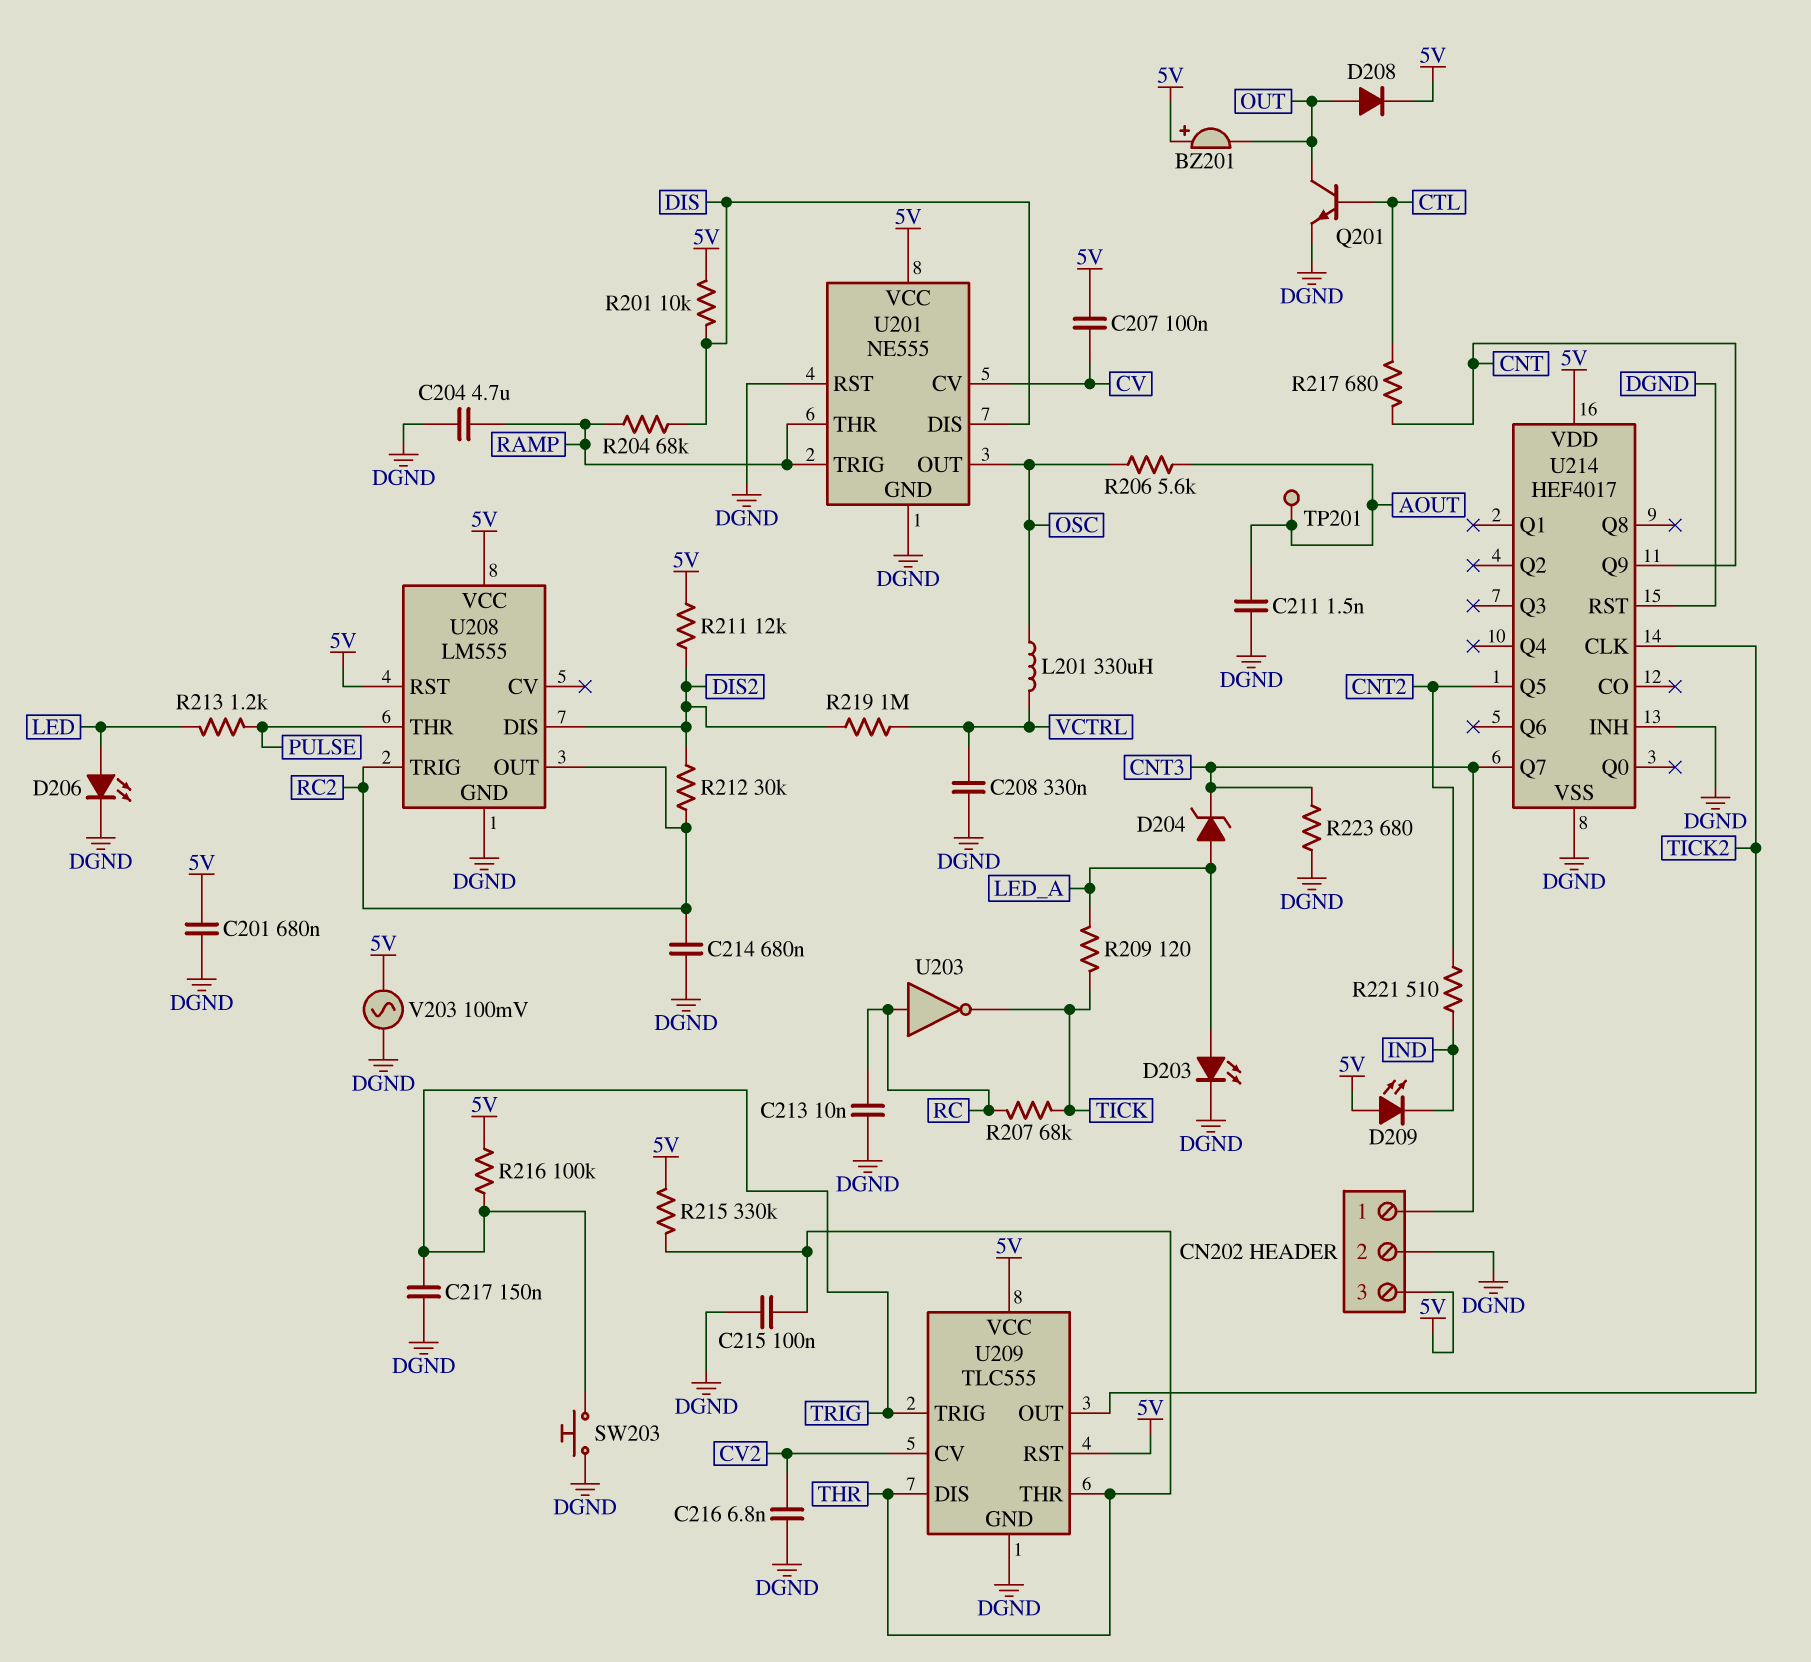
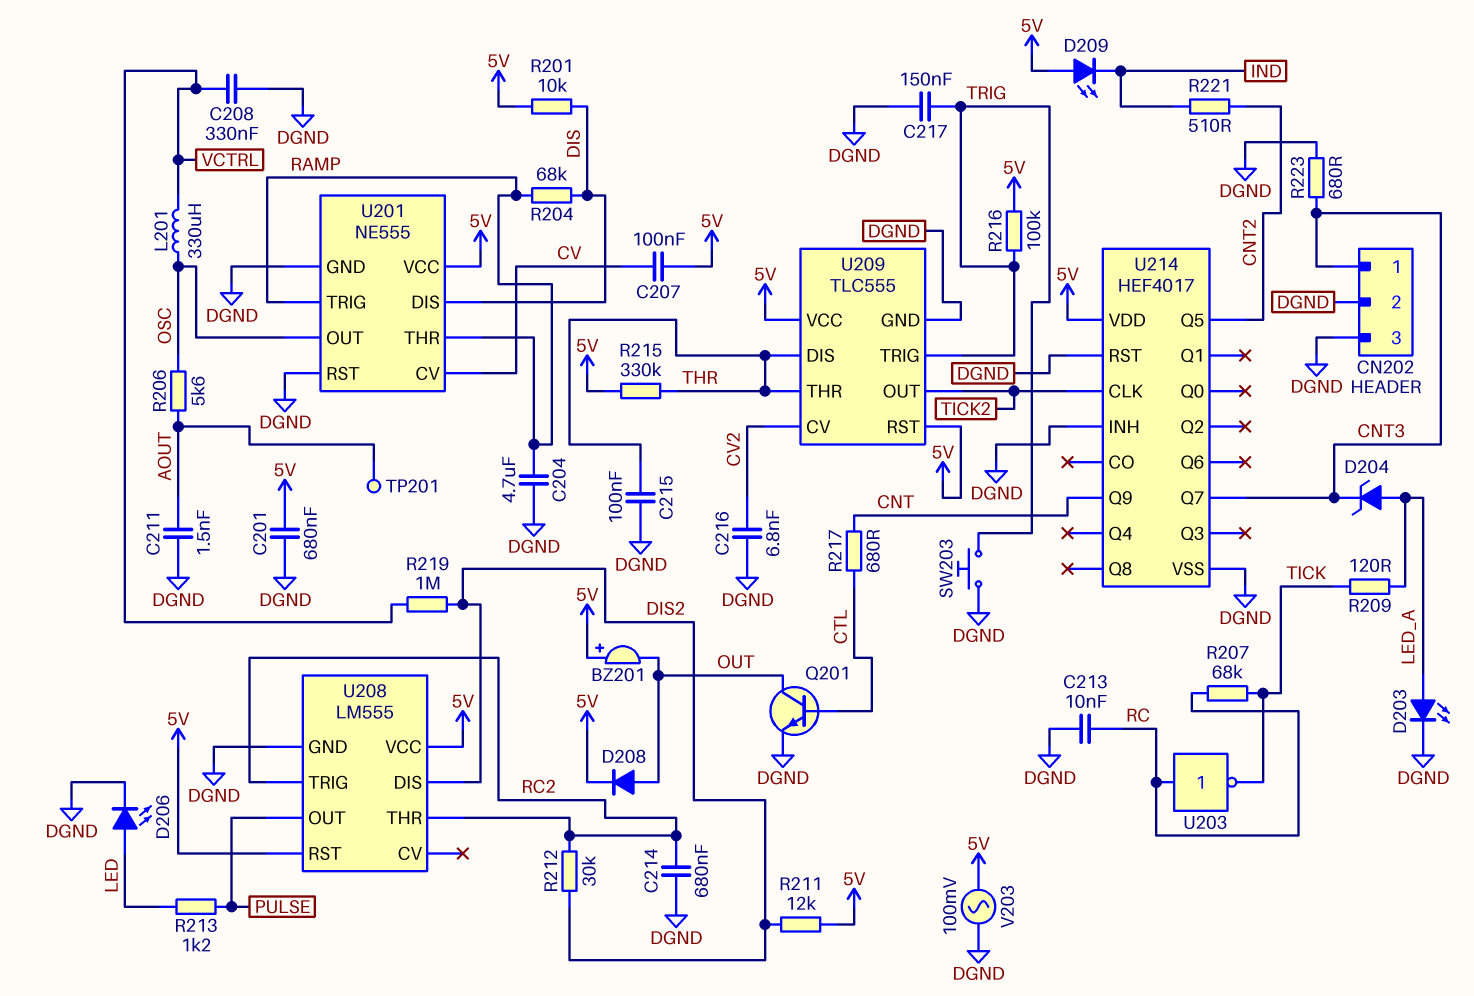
CN202 pin 3: 5V -> DGND
U208 pin OUT: RC2 -> PULSE
U208 pin THR: PULSE -> RC2

